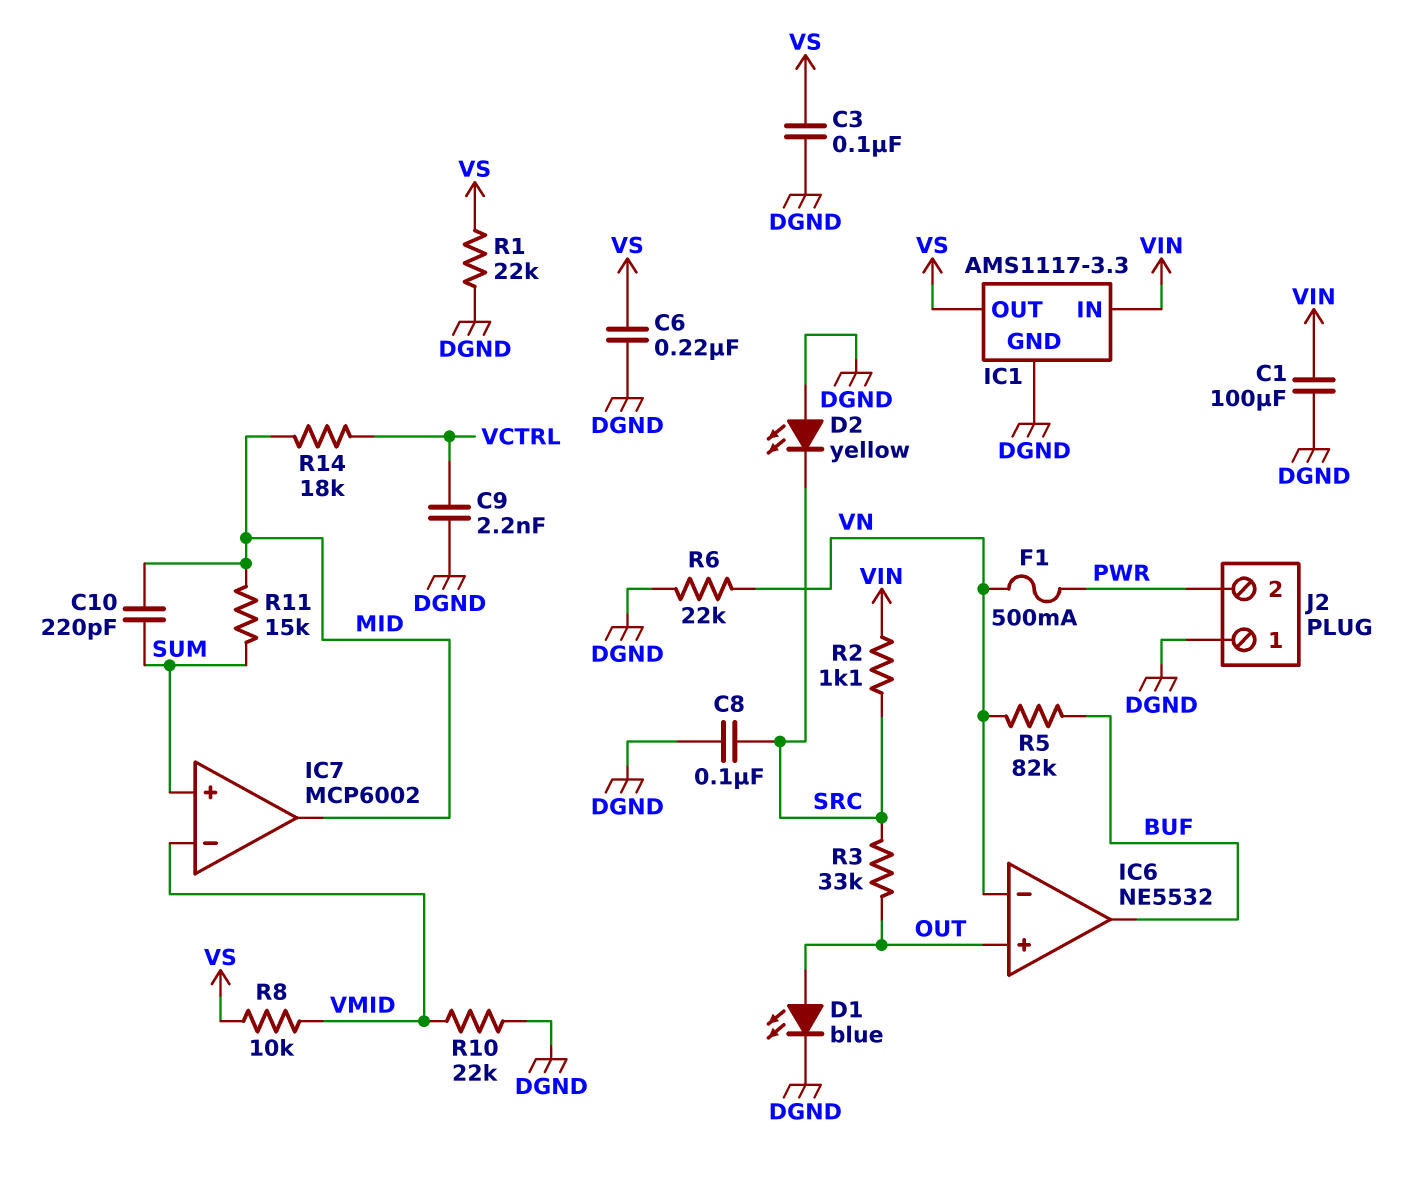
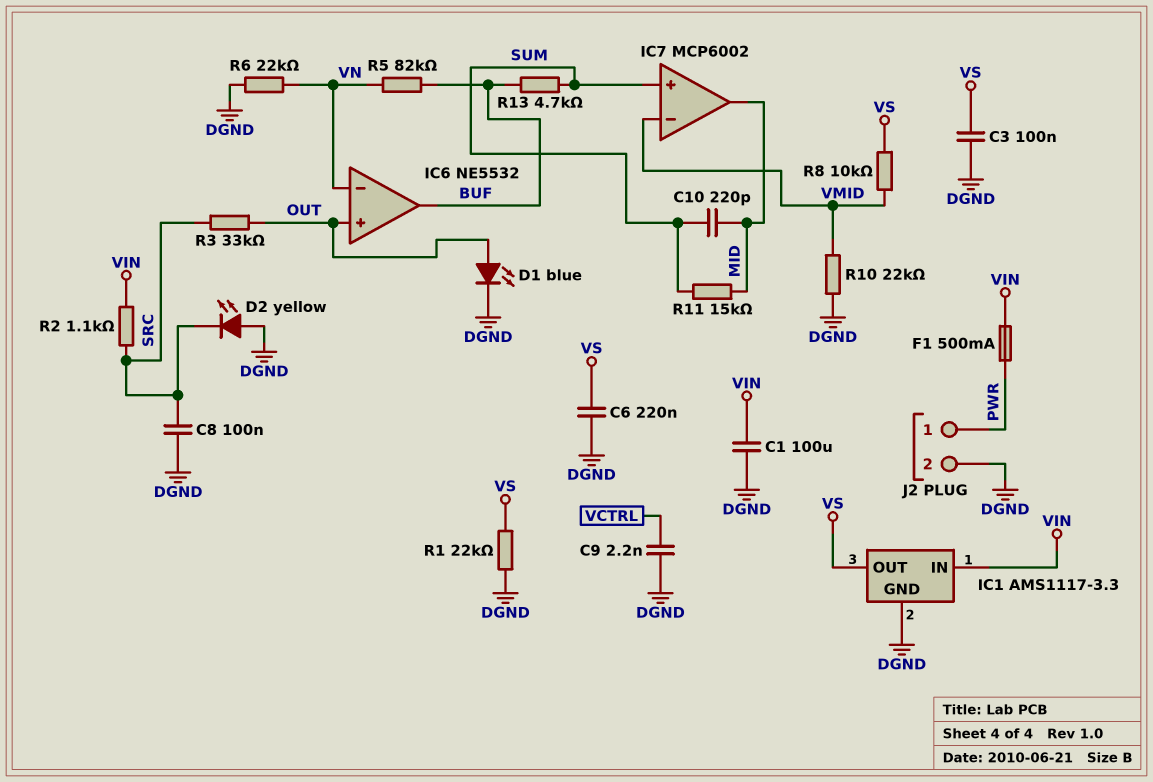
F1: 500mA (PWR, VN) -> 500mA (PWR, VIN)
J2 pin 1: DGND -> PWR
J2 pin 2: PWR -> DGND
R13: none -> 4.7k (BUF, SUM)
R14: 18k (MID, VCTRL) -> none

